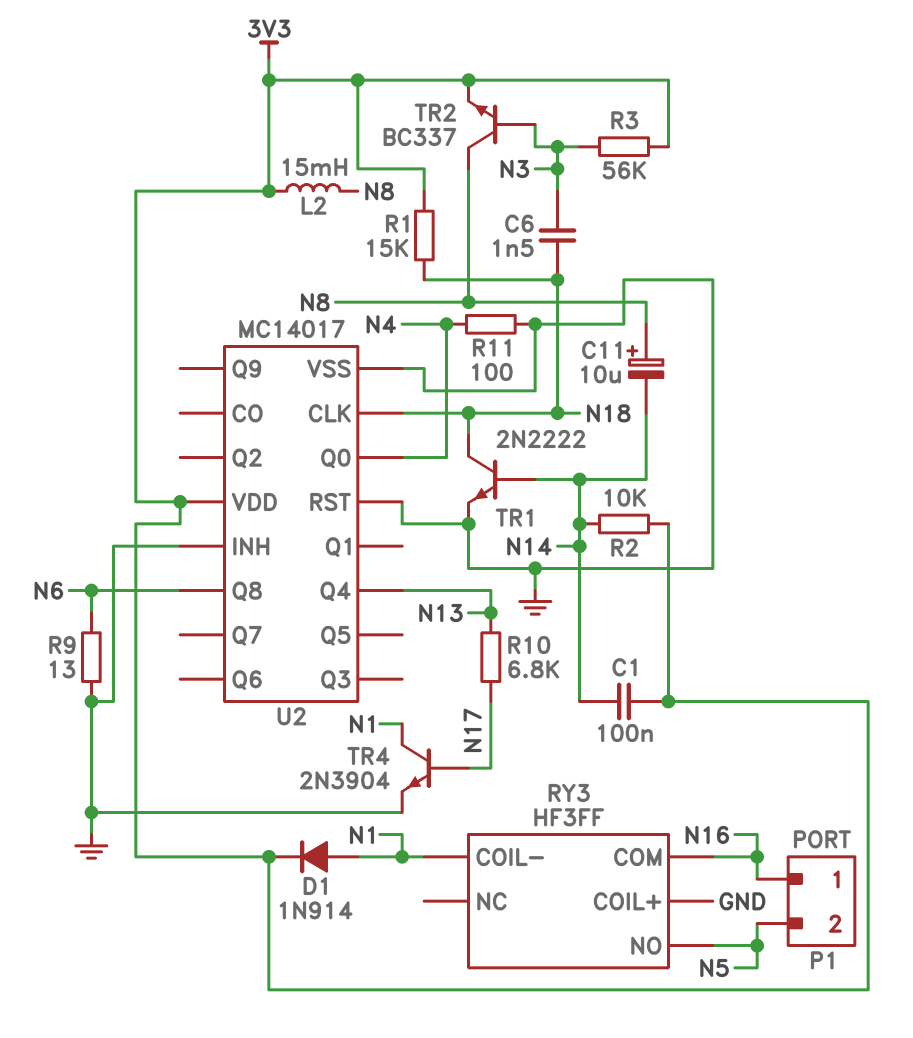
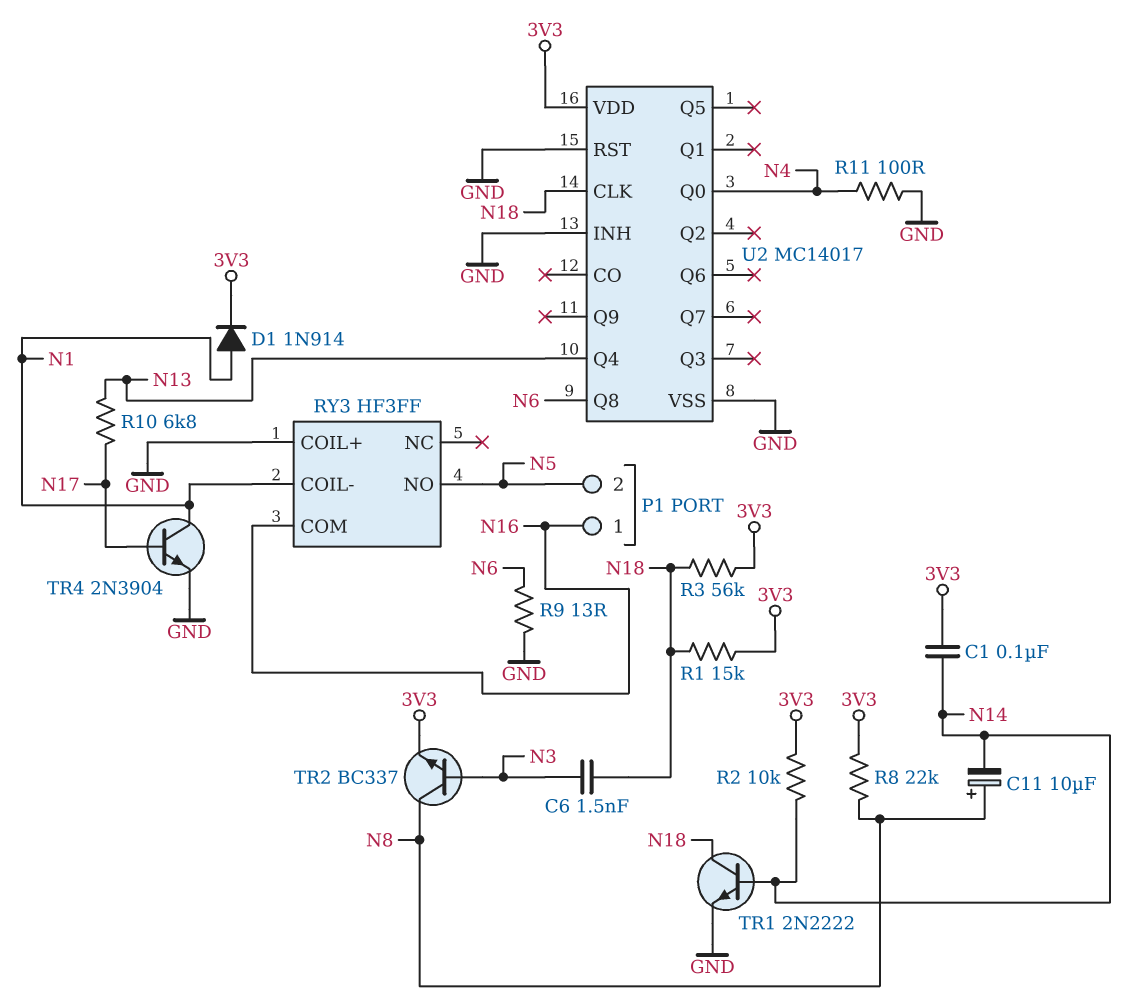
L2: 15mH (3V3, N8) -> none
R3: 56k (3V3, N3) -> 56k (3V3, N18)
R8: none -> 22k (3V3, N8)

